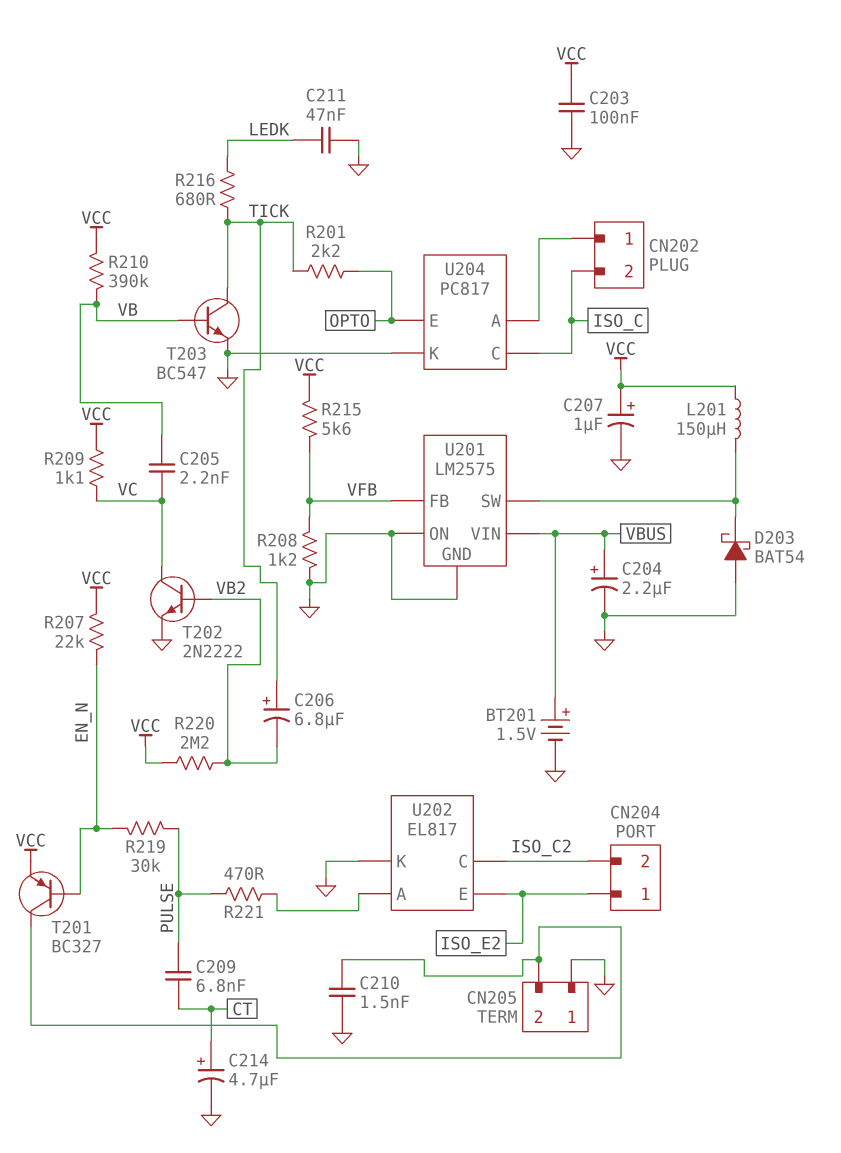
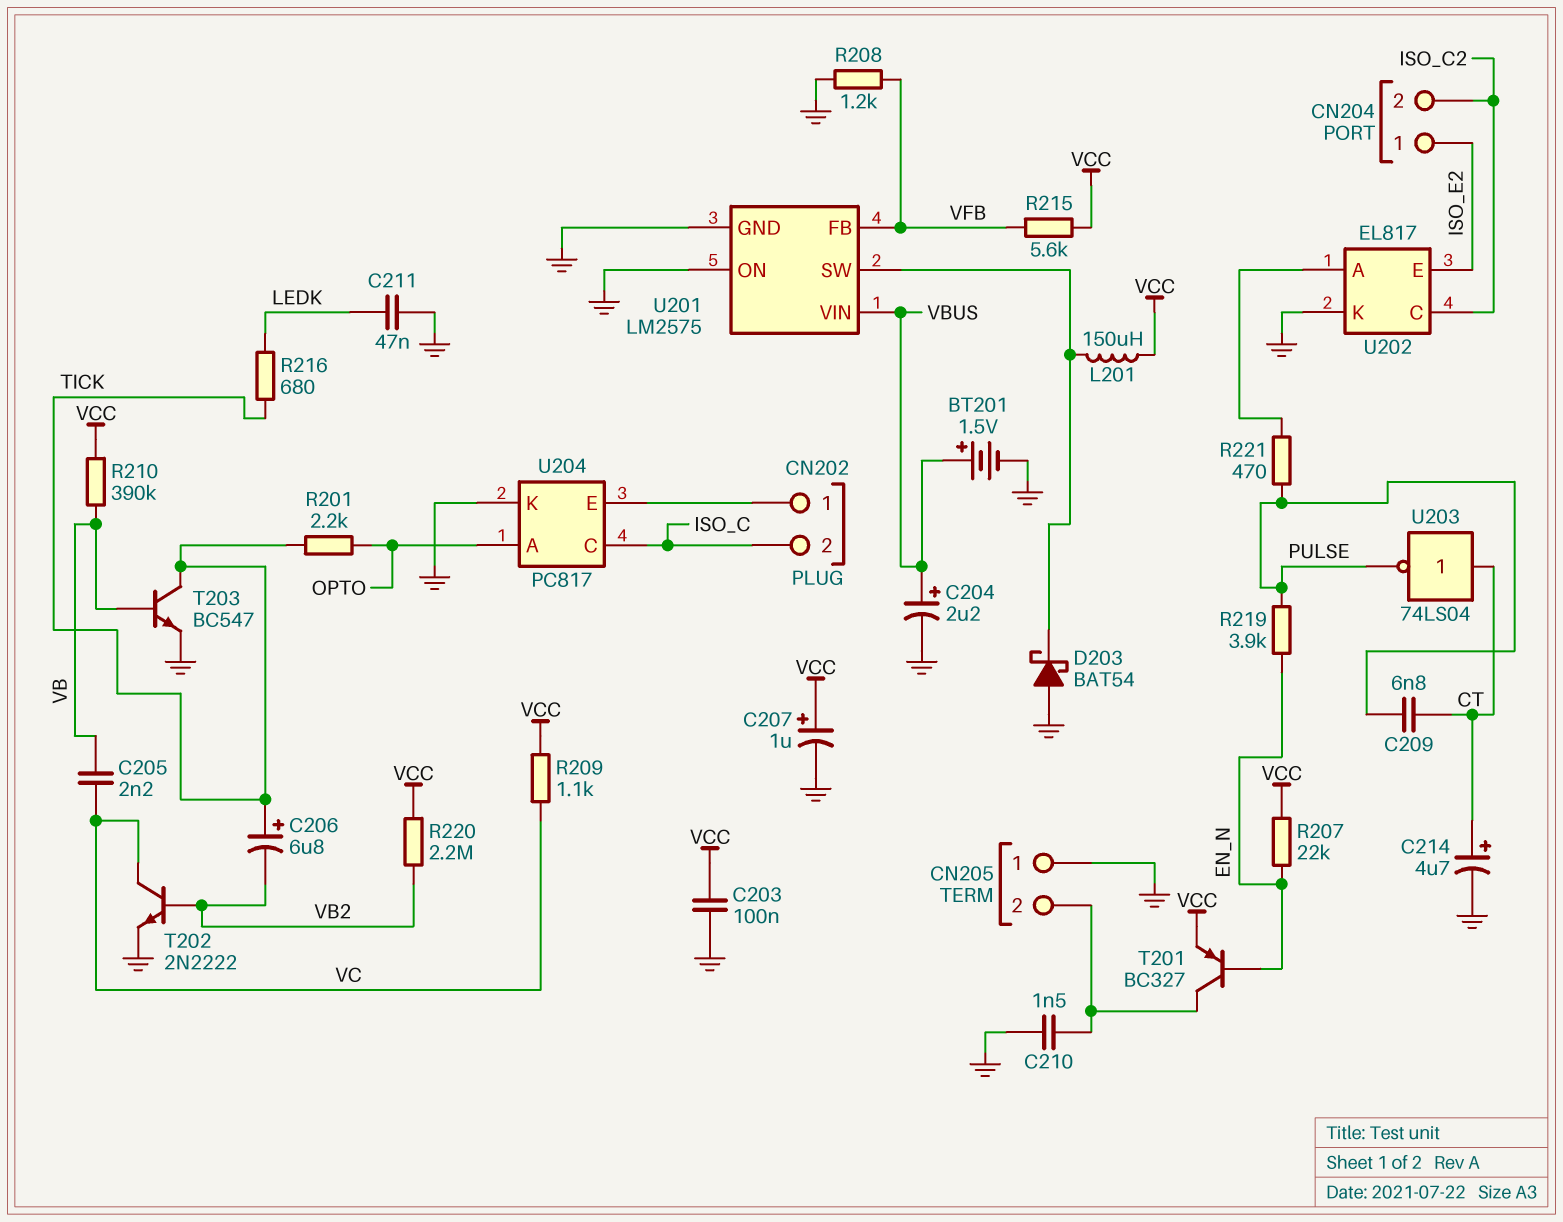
R219: 30k (EN_N, PULSE) -> 3.9k (EN_N, PULSE)
U203: none -> NOT 74LS04 (in CT, out PULSE)
U204 pin A: CN202/1 -> OPTO
U204 pin E: OPTO -> CN202/1

